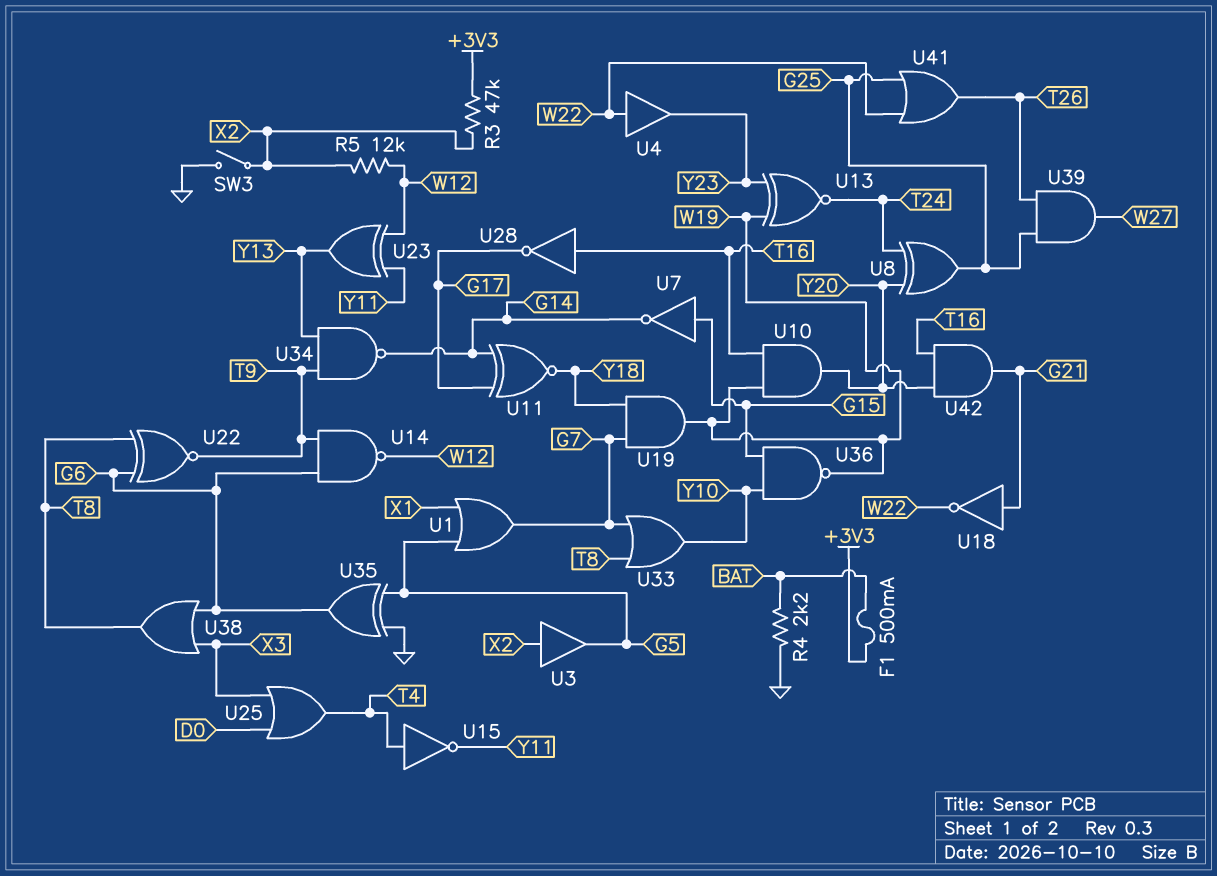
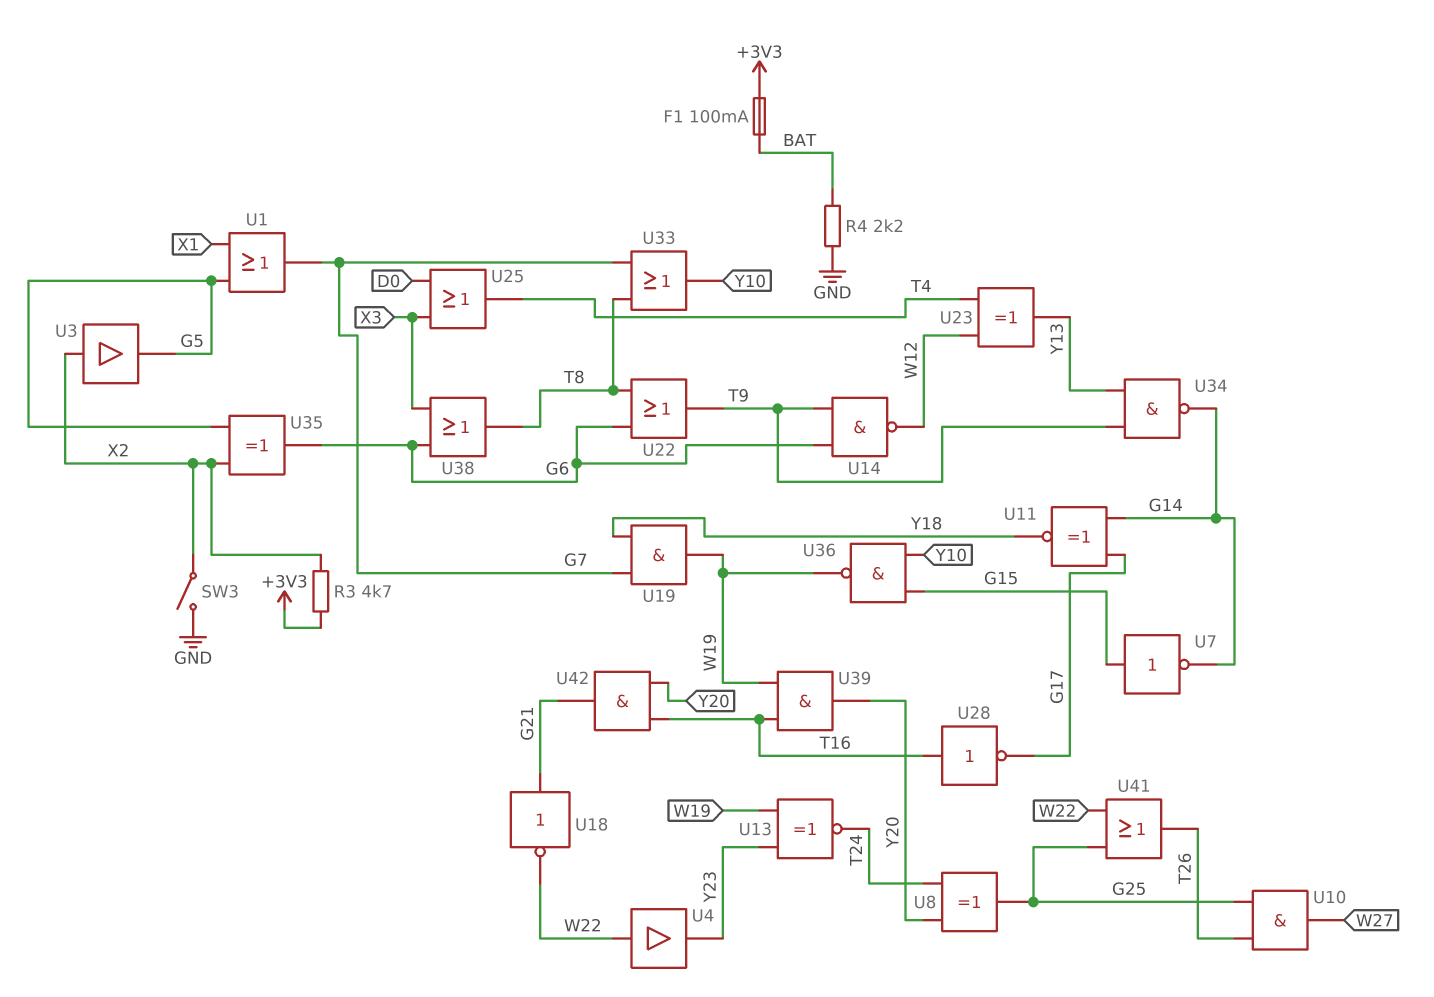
F1: 500mA (+3V3, BAT) -> 100mA (+3V3, BAT)
R3: 47k (+3V3, X2) -> 4.7k (+3V3, X2)
R5: 12k (W12, X2) -> none
U10: AND (in T16, in W19, out Y20) -> AND (in G25, in T26, out W27)
U15: NOT (in T4, out Y11) -> none
U22: XNOR (in G6, in T8, out T9) -> OR (in G6, in T8, out T9)
U23: XOR (in W12, in Y11, out Y13) -> XOR (in T4, in W12, out Y13)
U35: XOR (in G5, in GND, out G6) -> XOR (in G5, in X2, out G6)
U39: AND (in G25, in T26, out W27) -> AND (in T16, in W19, out Y20)

